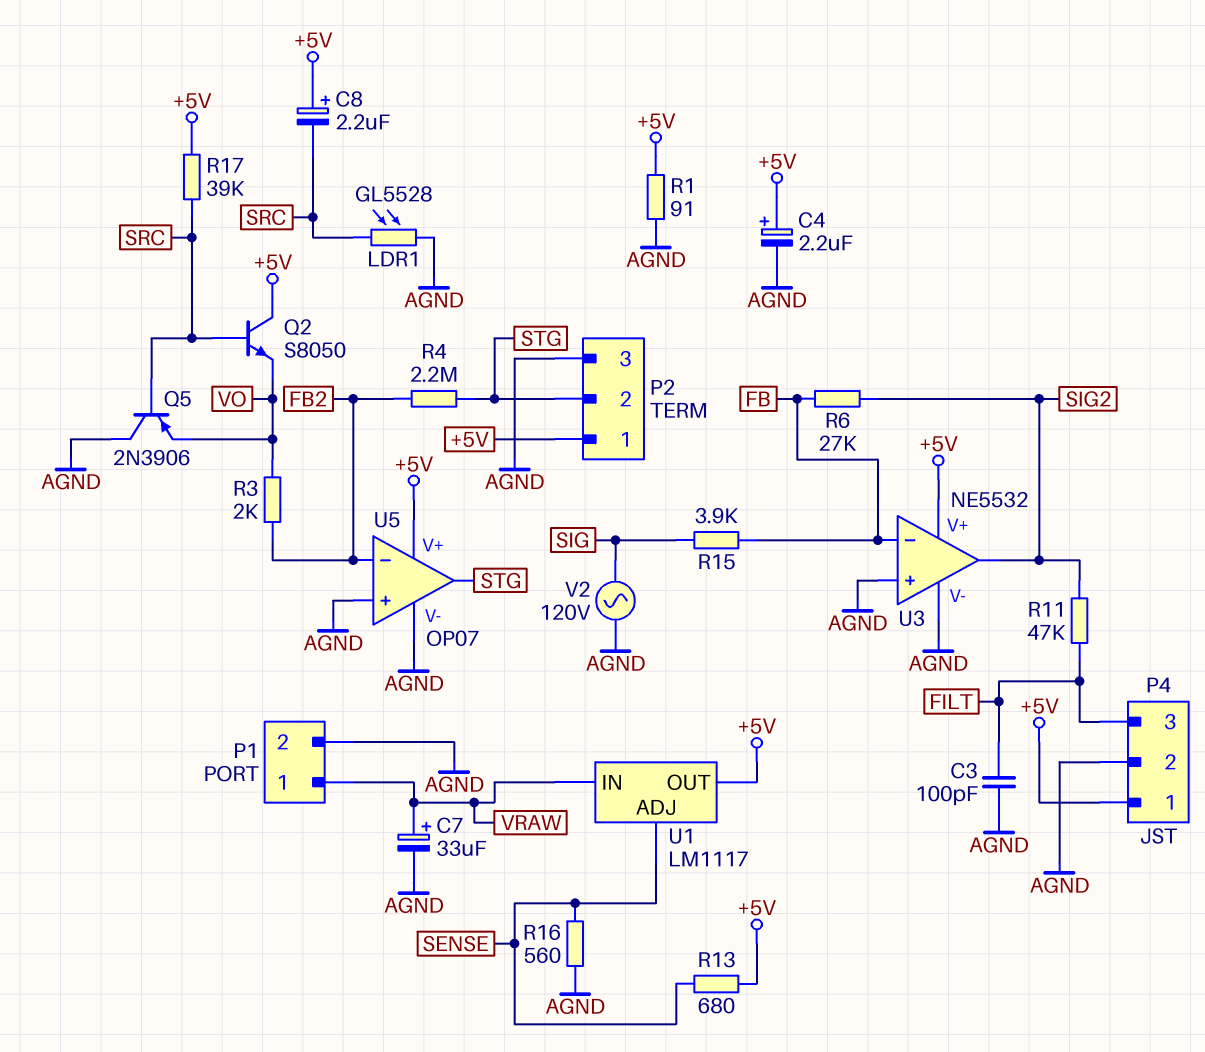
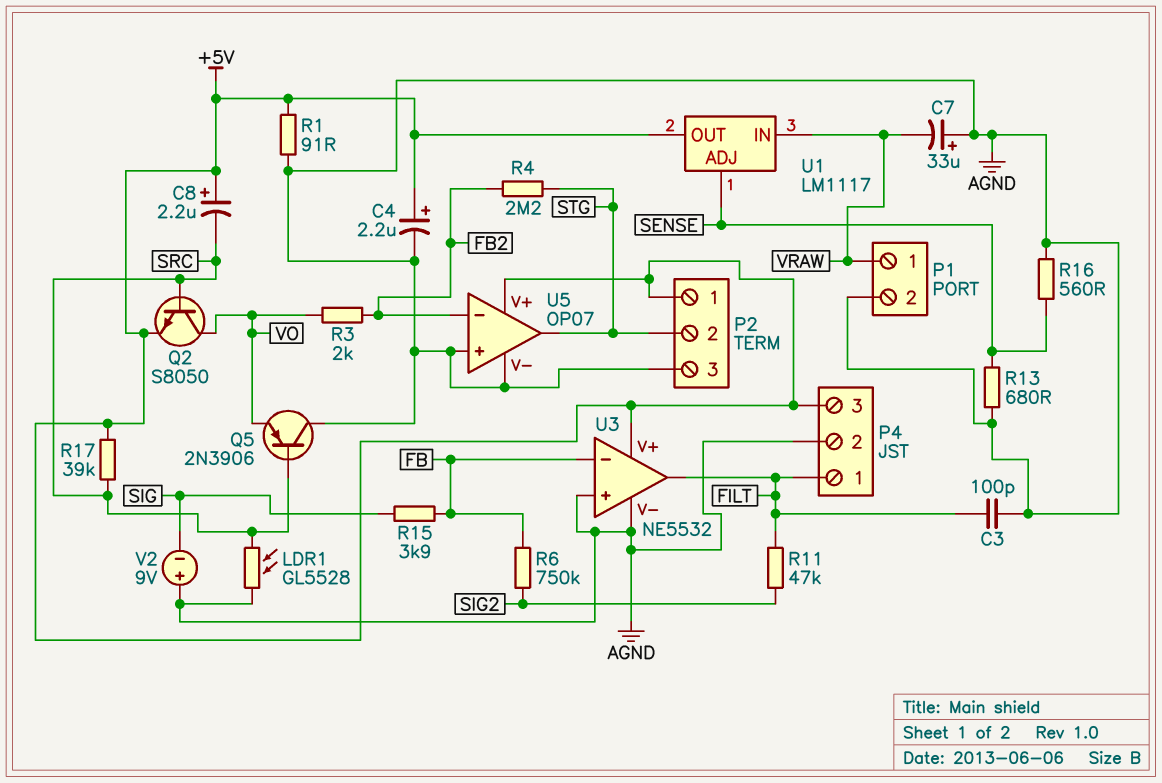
C7: 33uF (plus VRAW, minus AGND) -> 33uF (plus AGND, minus VRAW)
P4 pin 1: +5V -> FILT
P4 pin 3: FILT -> +5V
Q2: NPN S8050 (B SRC, C +5V, E VO) -> NPN S8050 (B SRC, C VO, E +5V)
R6: 27k (FB, SIG2) -> 750k (FB, SIG2)
R13: 680 (+5V, SENSE) -> 680 (AGND, SENSE)
U3 pin out: SIG2 -> FILT
V2: AC 120V (AGND, SIG) -> 9V (plus AGND, minus SIG)

